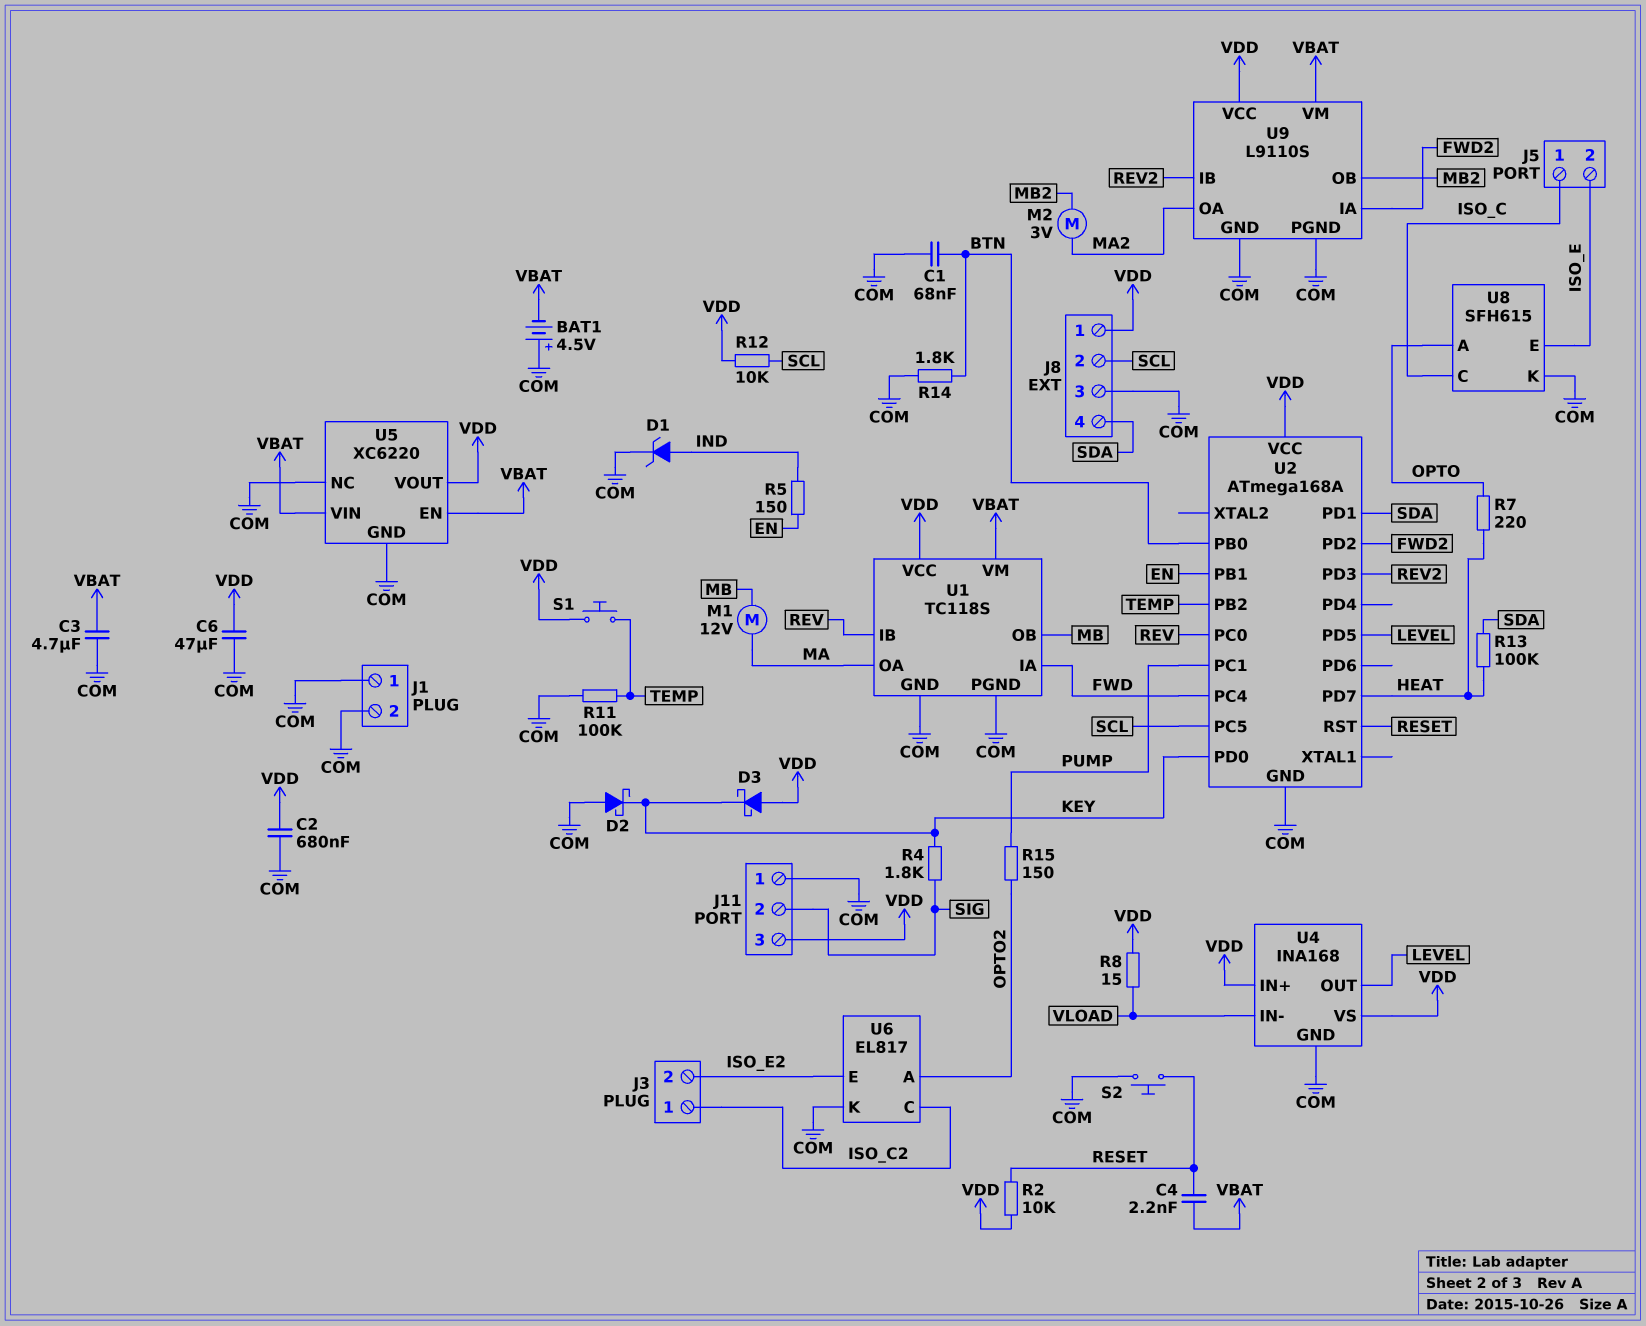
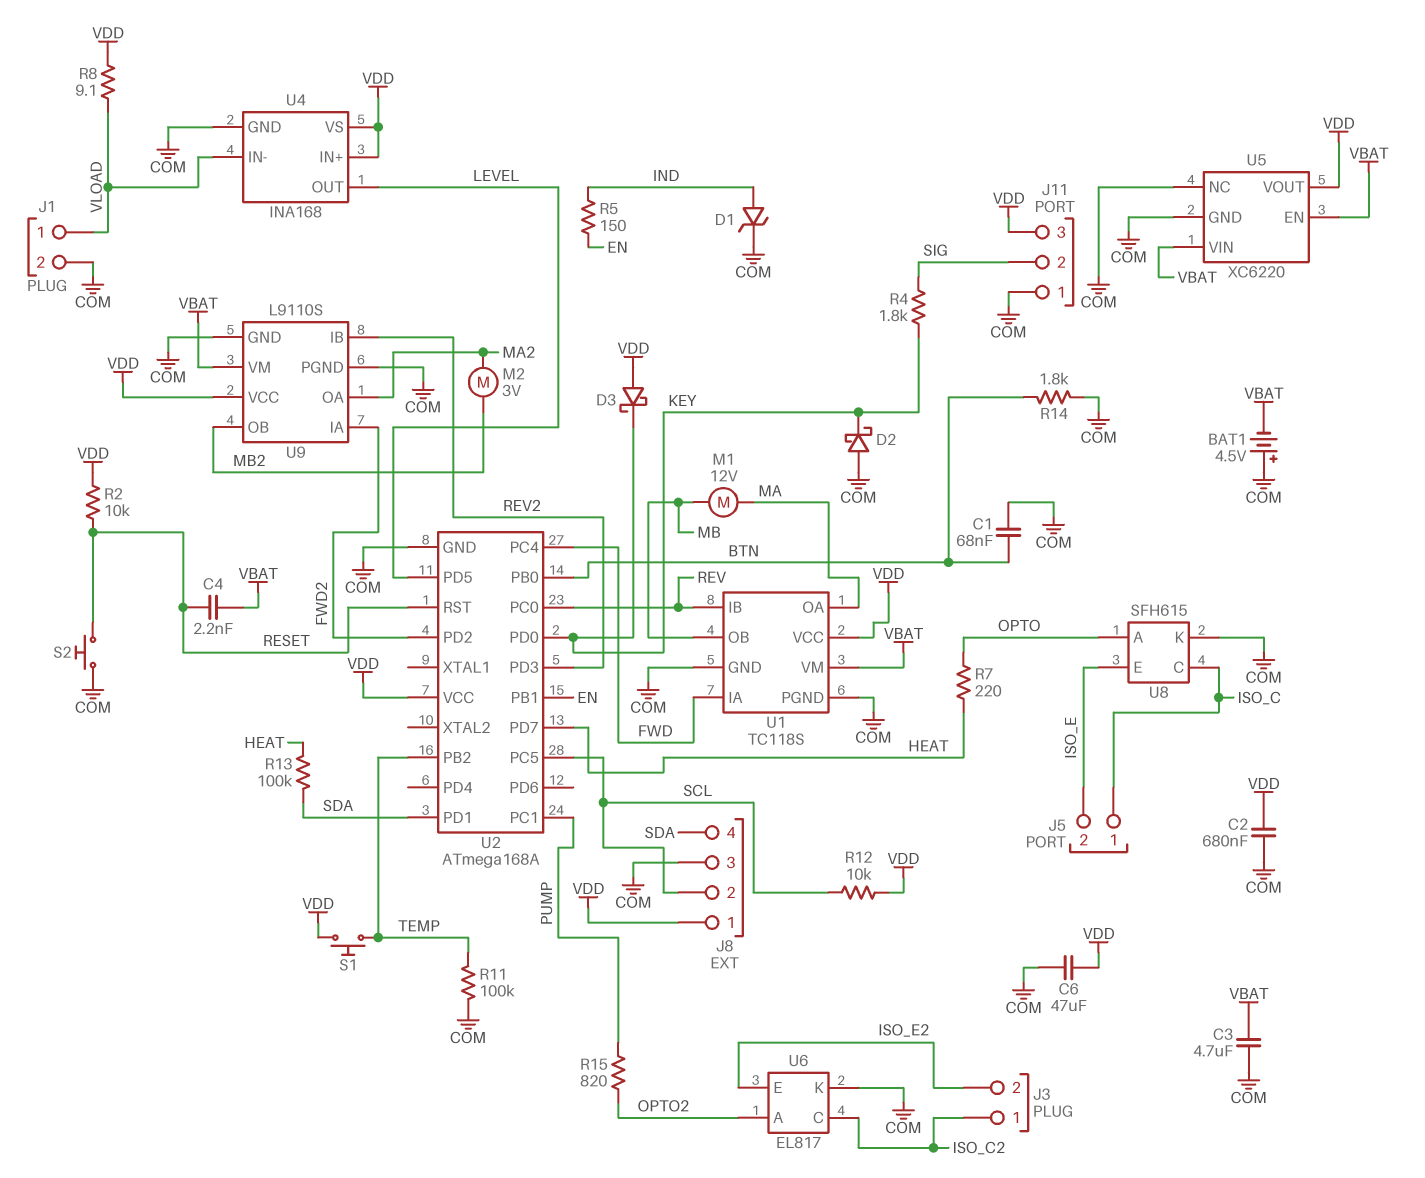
J1 pin 1: COM -> VLOAD
R8: 15 (VDD, VLOAD) -> 9.1 (VDD, VLOAD)
R15: 150 (OPTO2, PUMP) -> 820 (OPTO2, PUMP)

